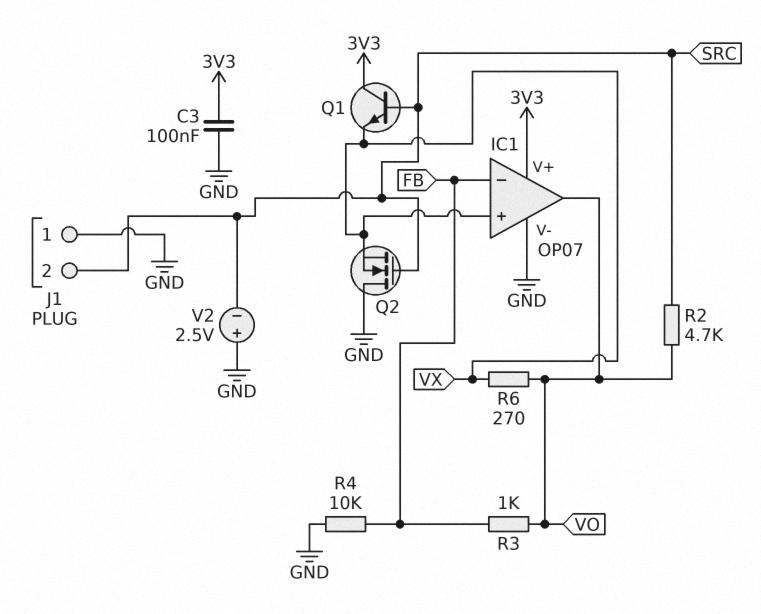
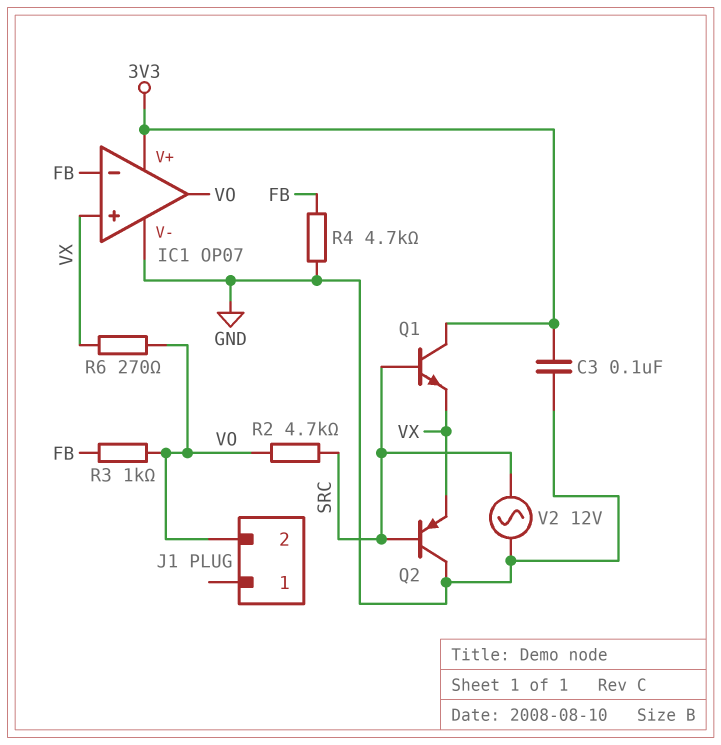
J1 pin 1: GND -> none
J1 pin 2: SRC -> VO
Q2: NMOS (G SRC, D GND, S VX) -> PNP (B SRC, C GND, E VX)
R4: 10k (FB, GND) -> 4.7k (FB, GND)
V2: 2.5V (plus GND, minus SRC) -> AC 12V (GND, SRC)

